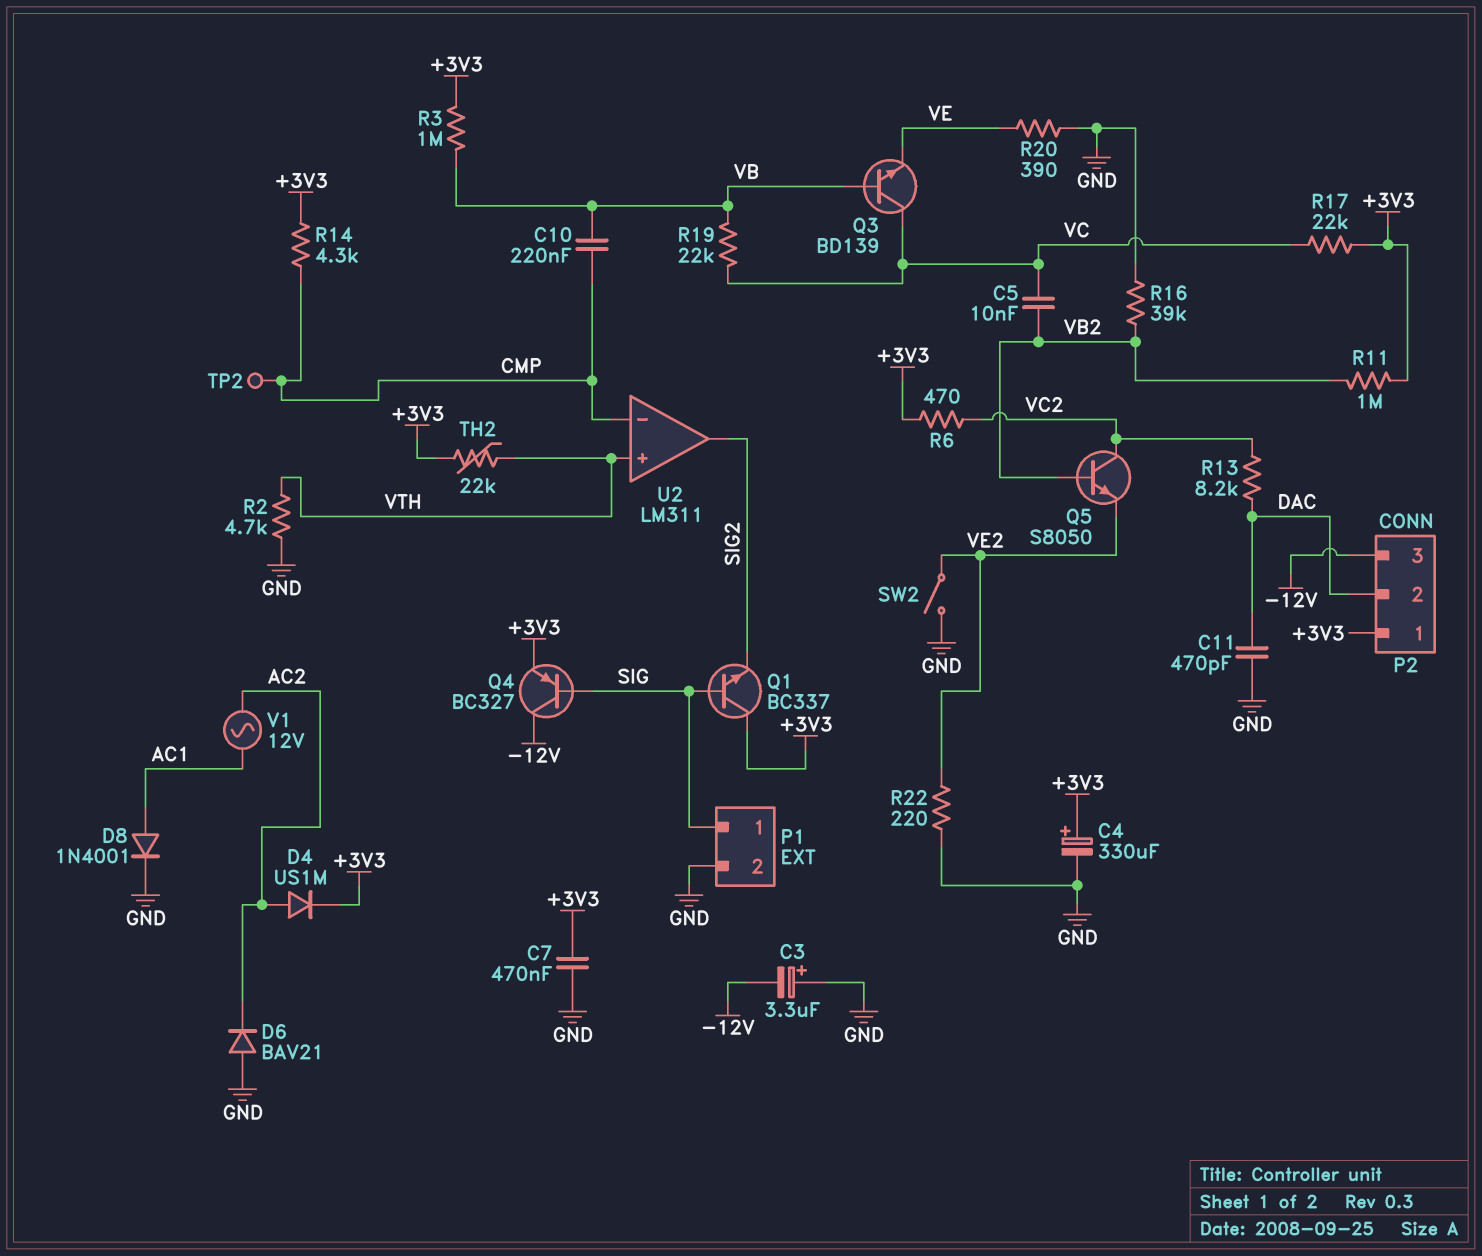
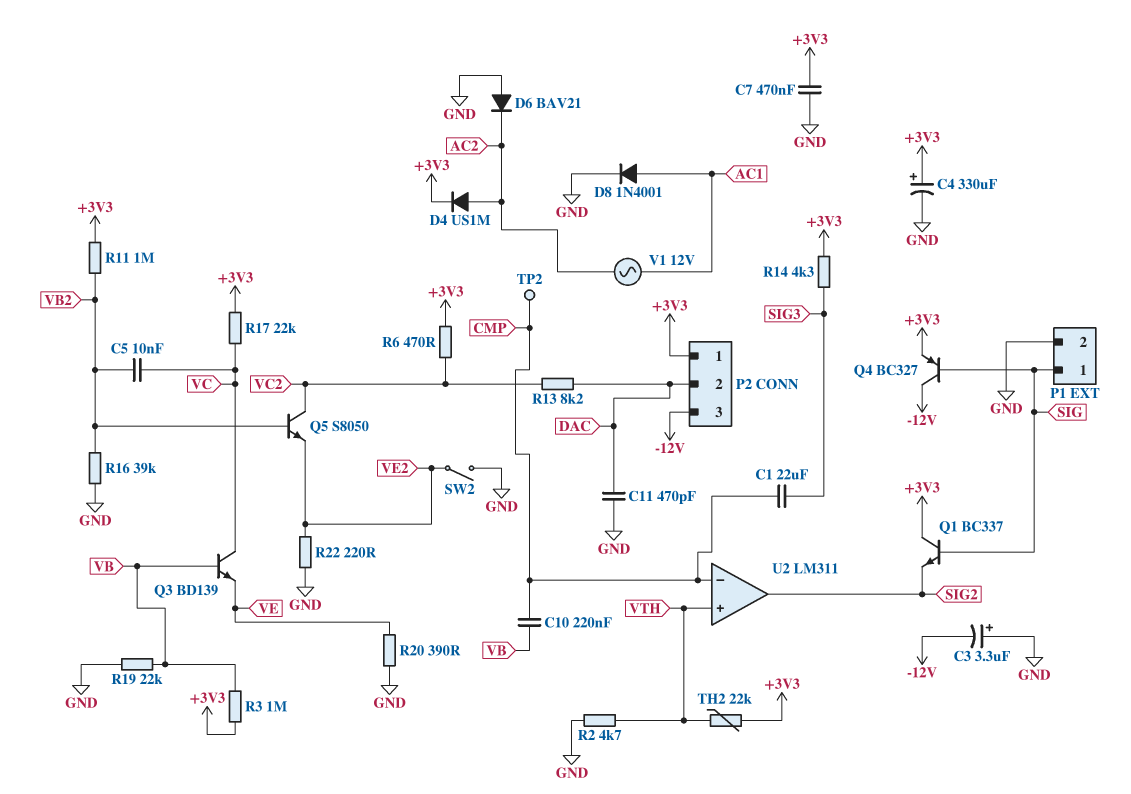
C1: none -> 22uF (CMP, SIG3)
R14: 4.3k (+3V3, CMP) -> 4.3k (+3V3, SIG3)
R19: 22k (VB, VC) -> 22k (GND, VB)

